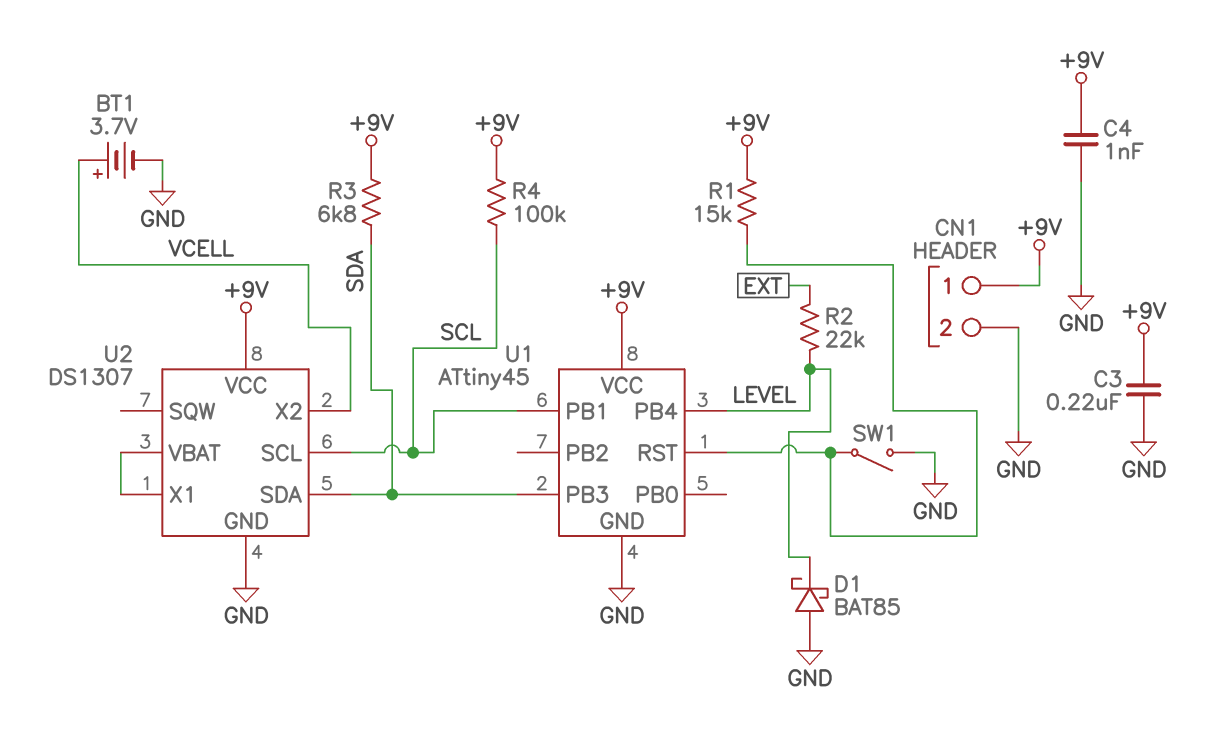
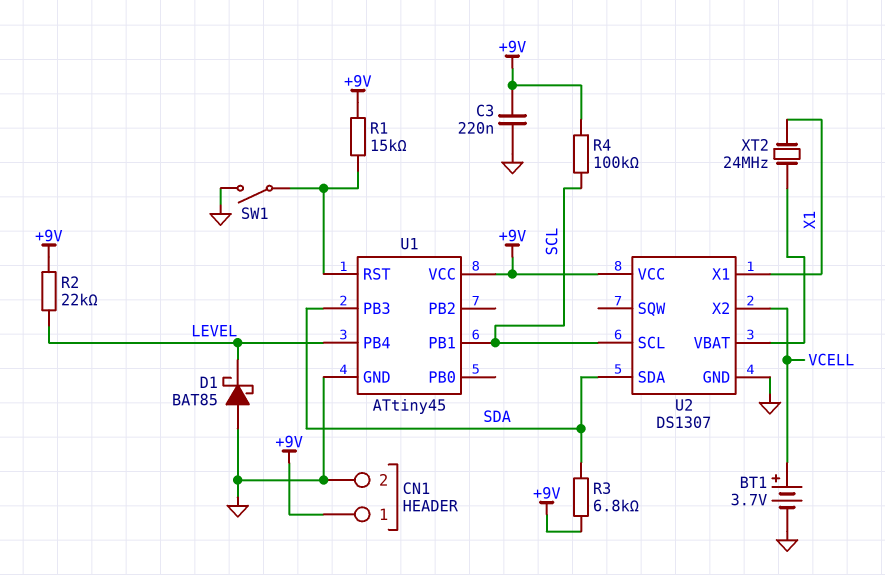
C4: 1nF (+9V, GND) -> none
R2: 22k (EXT, LEVEL) -> 22k (+9V, LEVEL)
U2 pin X1: U2/VBAT -> X1
XT2: none -> 24MHz (U2/VBAT, X1)

